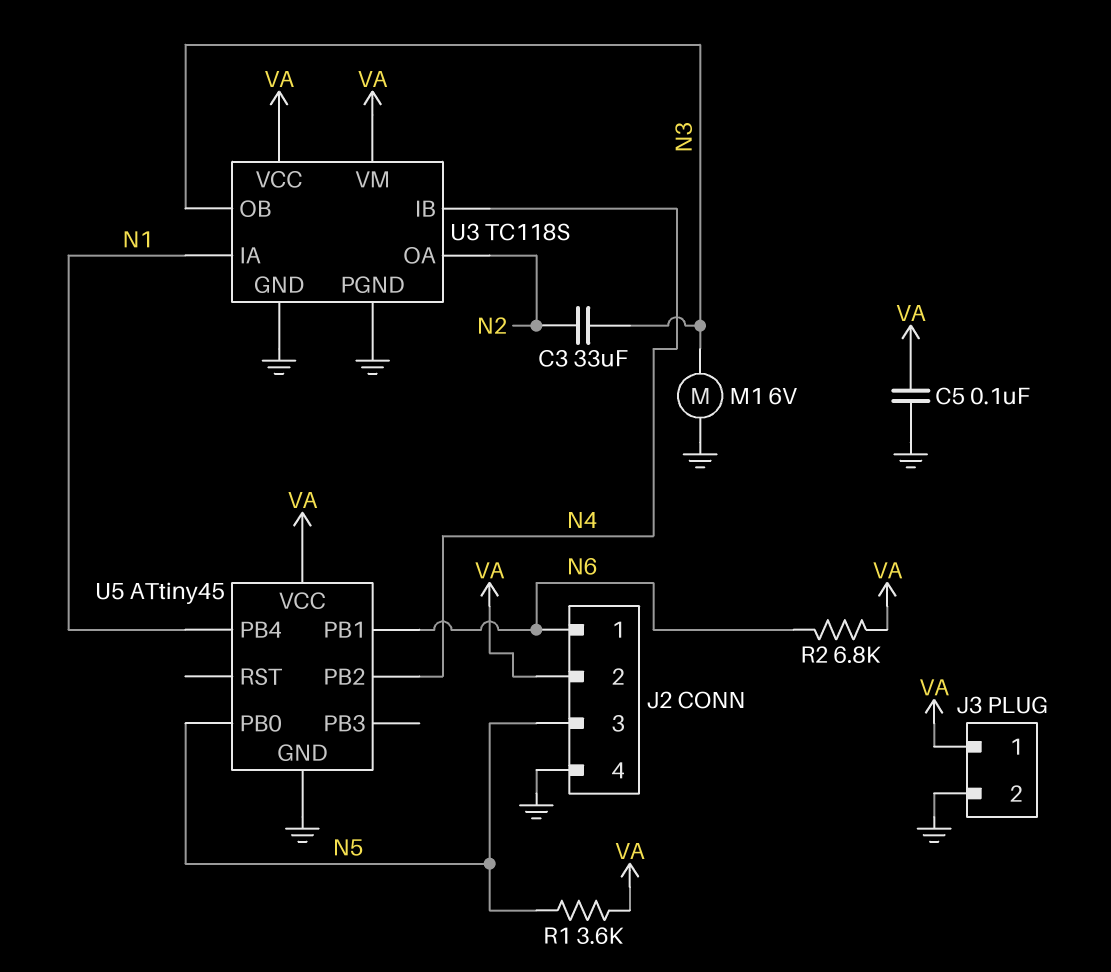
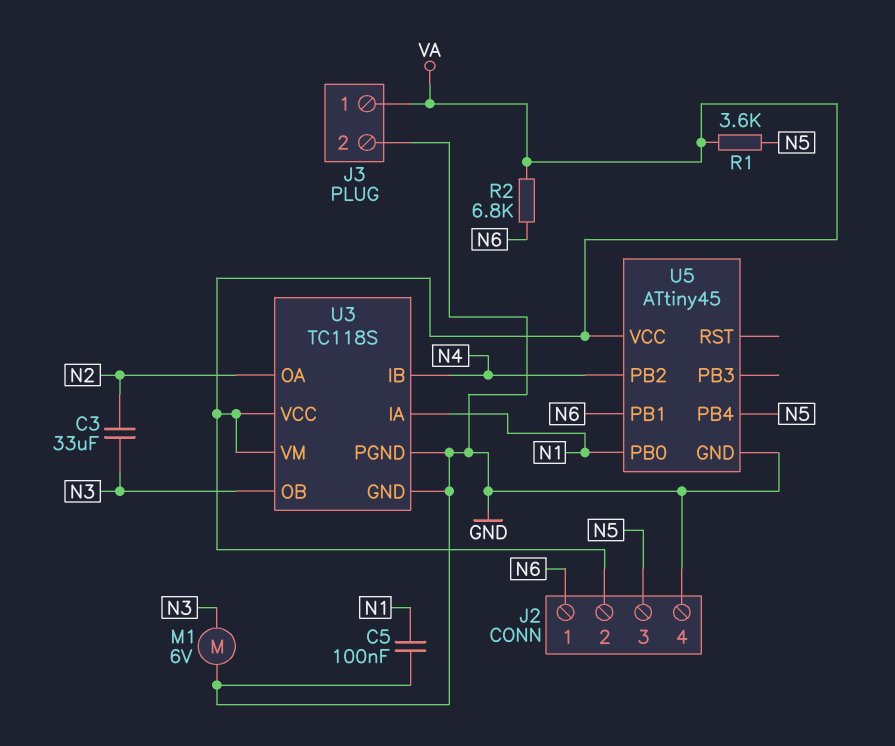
C5: 100nF (GND, VA) -> 100nF (GND, N1)
U5 pin PB0: N5 -> N1
U5 pin PB4: N1 -> N5

